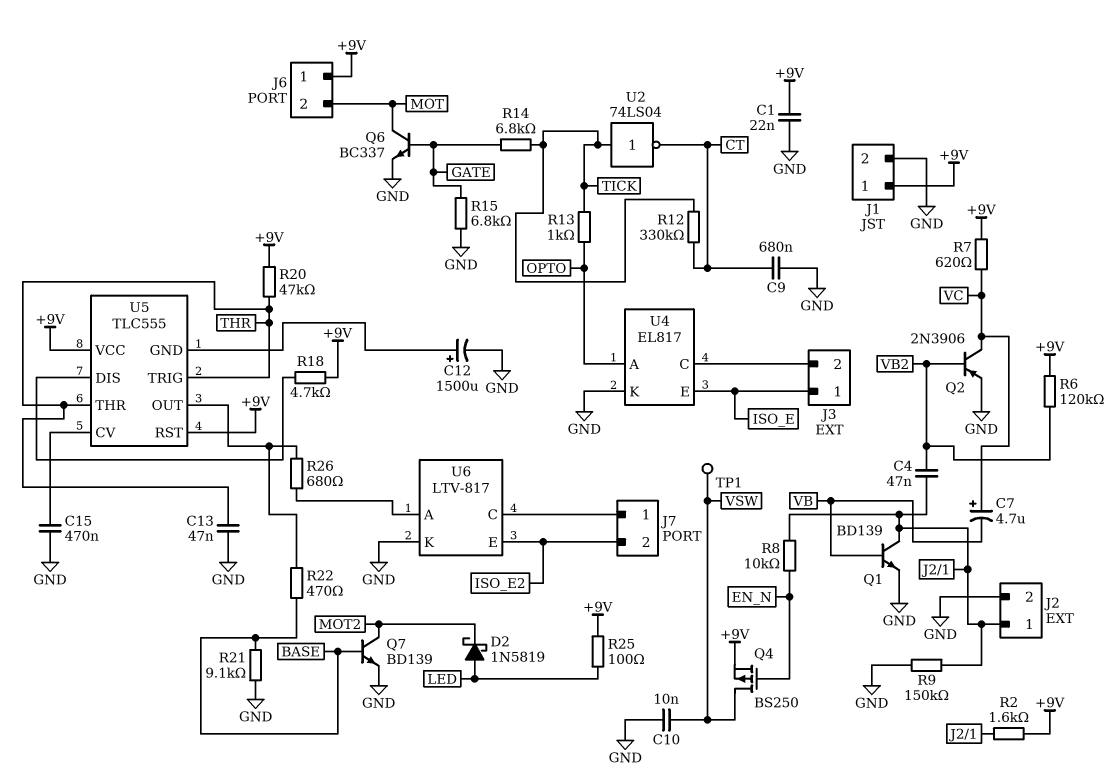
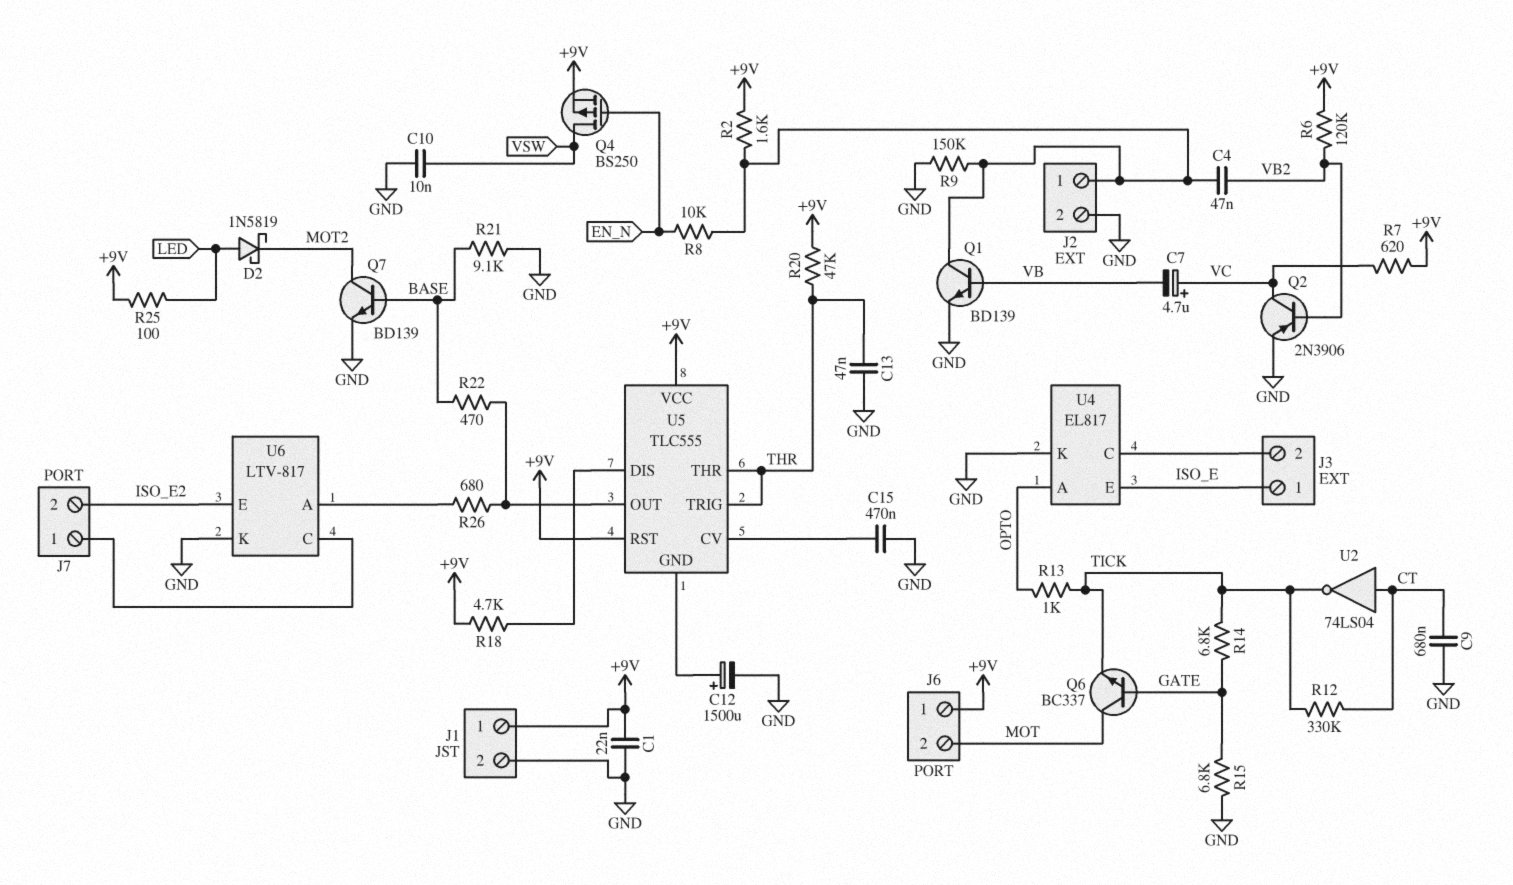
Q6: NPN BC337 (B GATE, C MOT, E GND) -> NPN BC337 (B GATE, C MOT, E TICK)
TP1: test point (VSW) -> none
U2: NOT 74LS04 (in TICK, out CT) -> NOT 74LS04 (in CT, out TICK)

